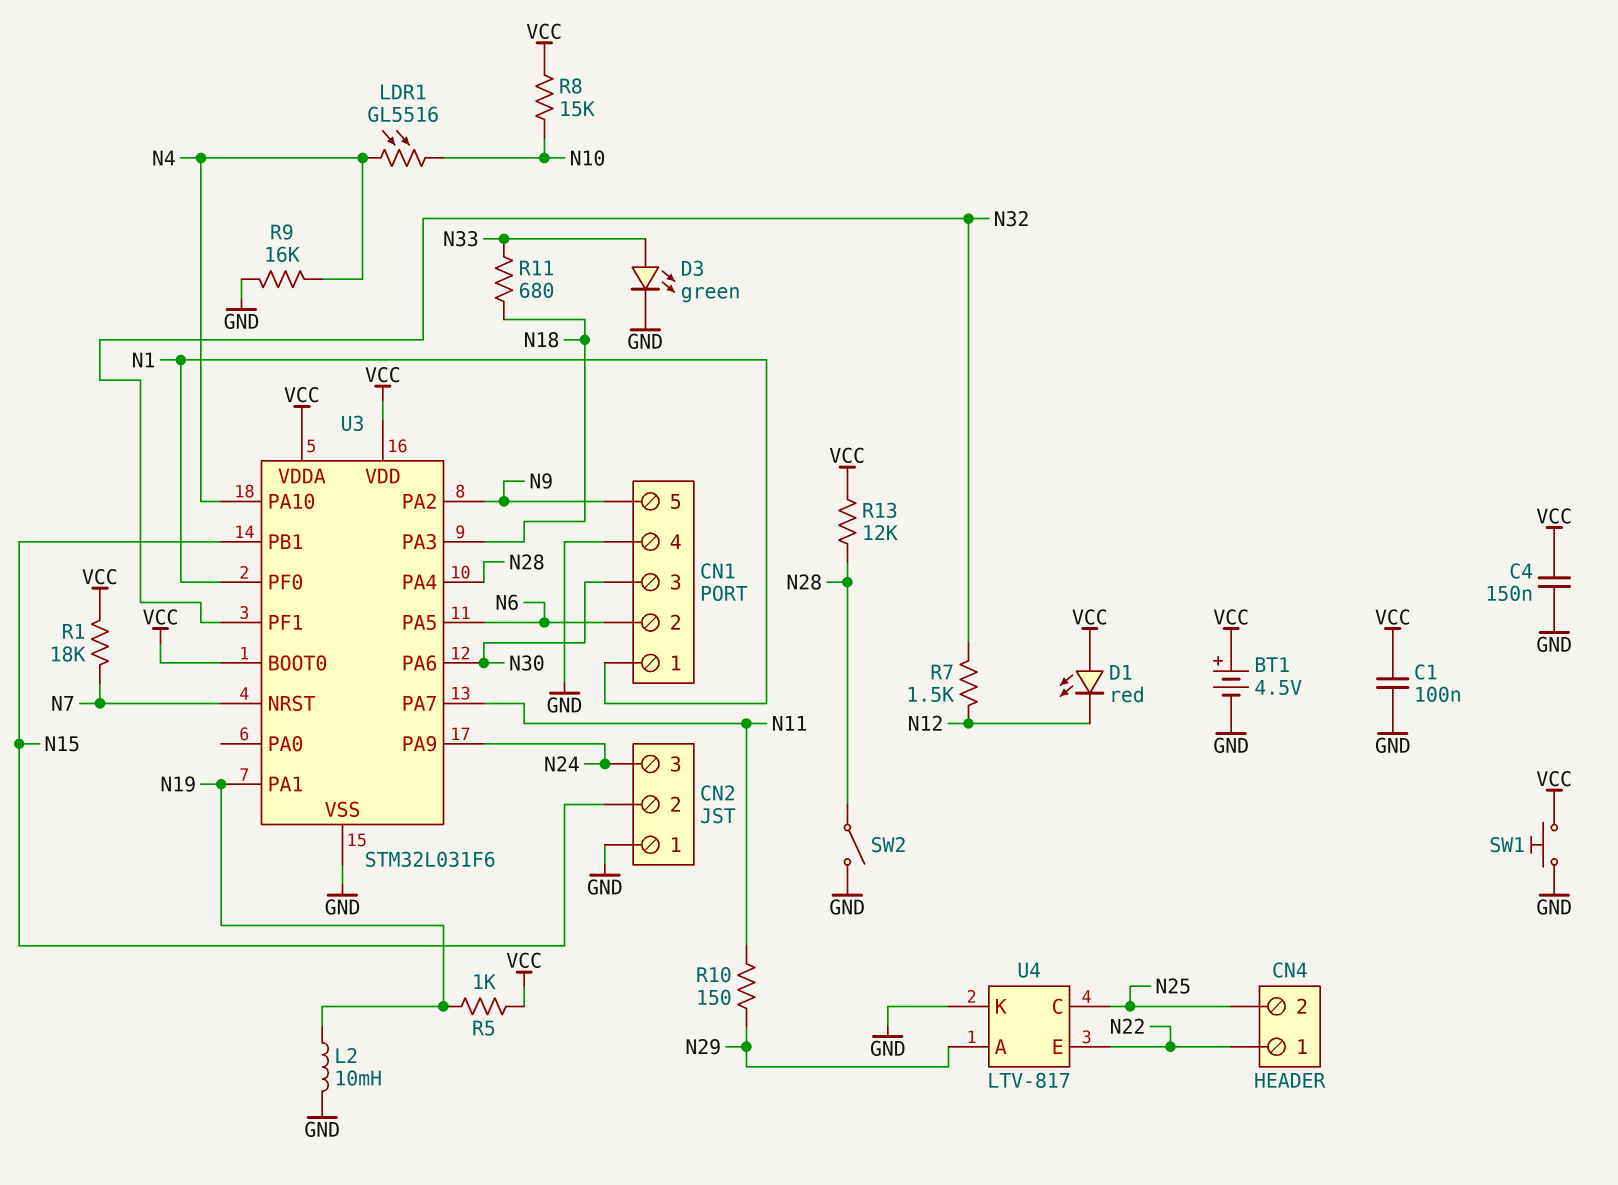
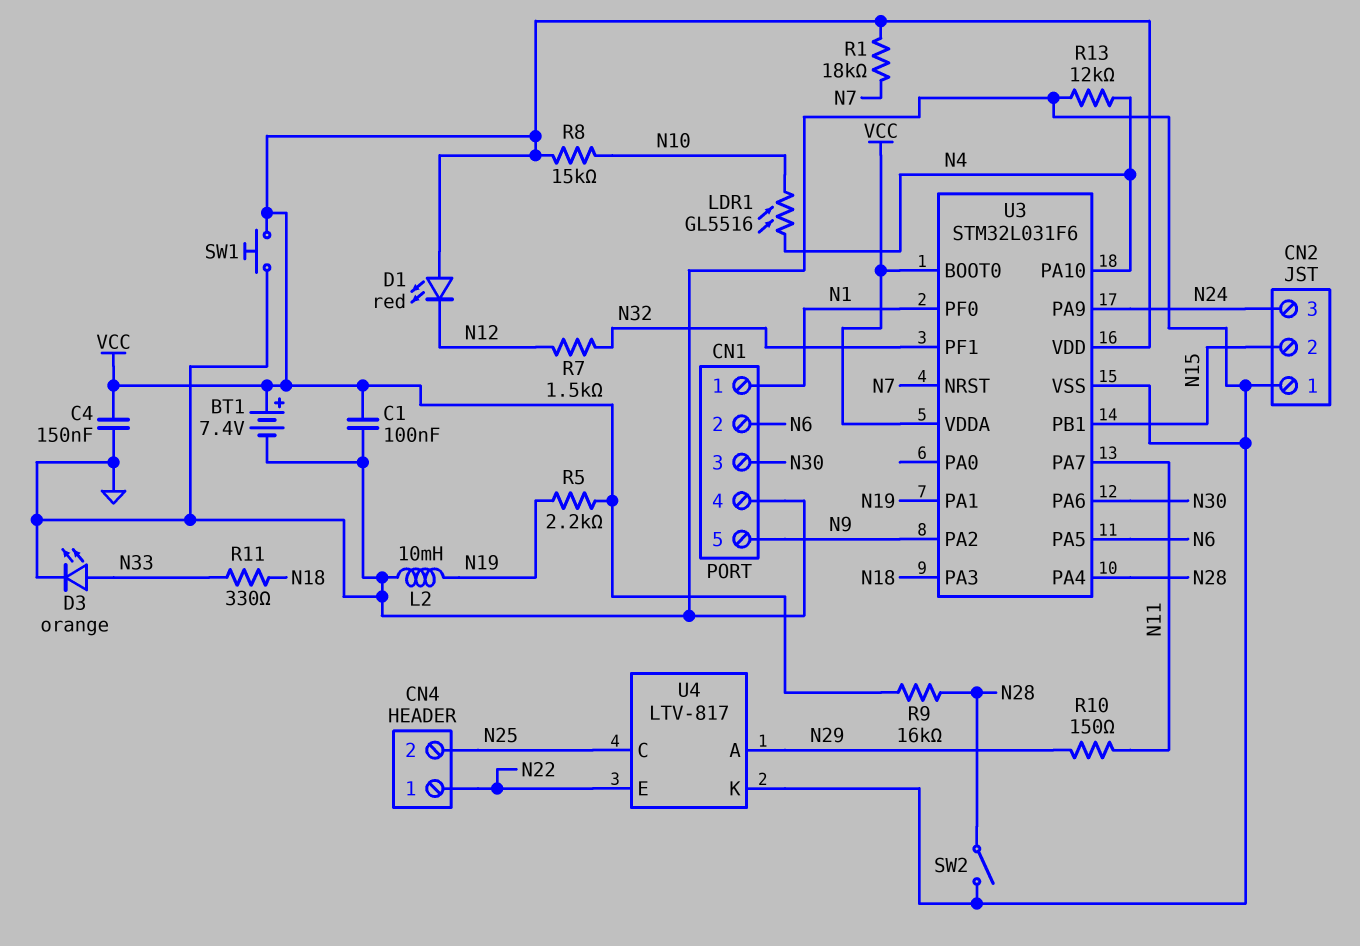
BT1: 4.5V (plus VCC, minus GND) -> 7.4V (plus VCC, minus GND)
D3: LED green (A N33, K GND) -> LED orange (A N33, K GND)
R5: 1k (N19, VCC) -> 2.2k (N19, VCC)
R9: 16k (GND, N4) -> 16k (N28, VCC)
R11: 680 (N18, N33) -> 330 (N18, N33)
R13: 12k (N28, VCC) -> 12k (GND, N4)

